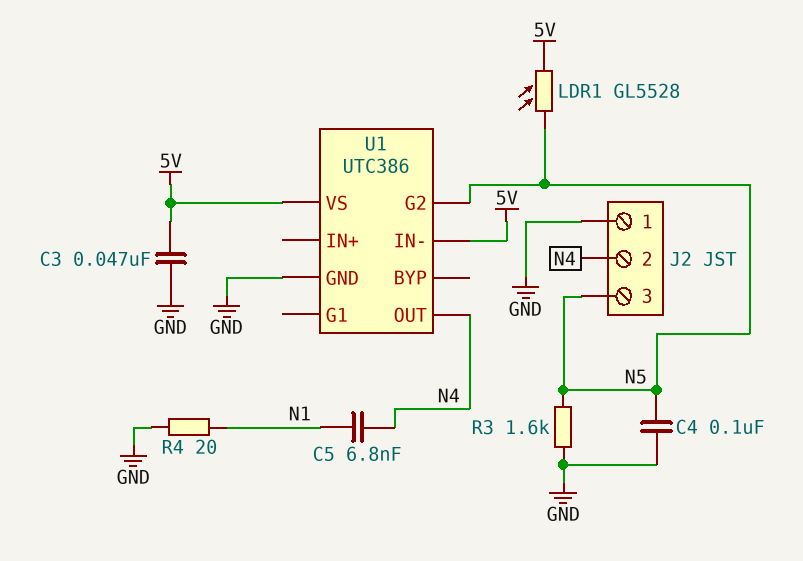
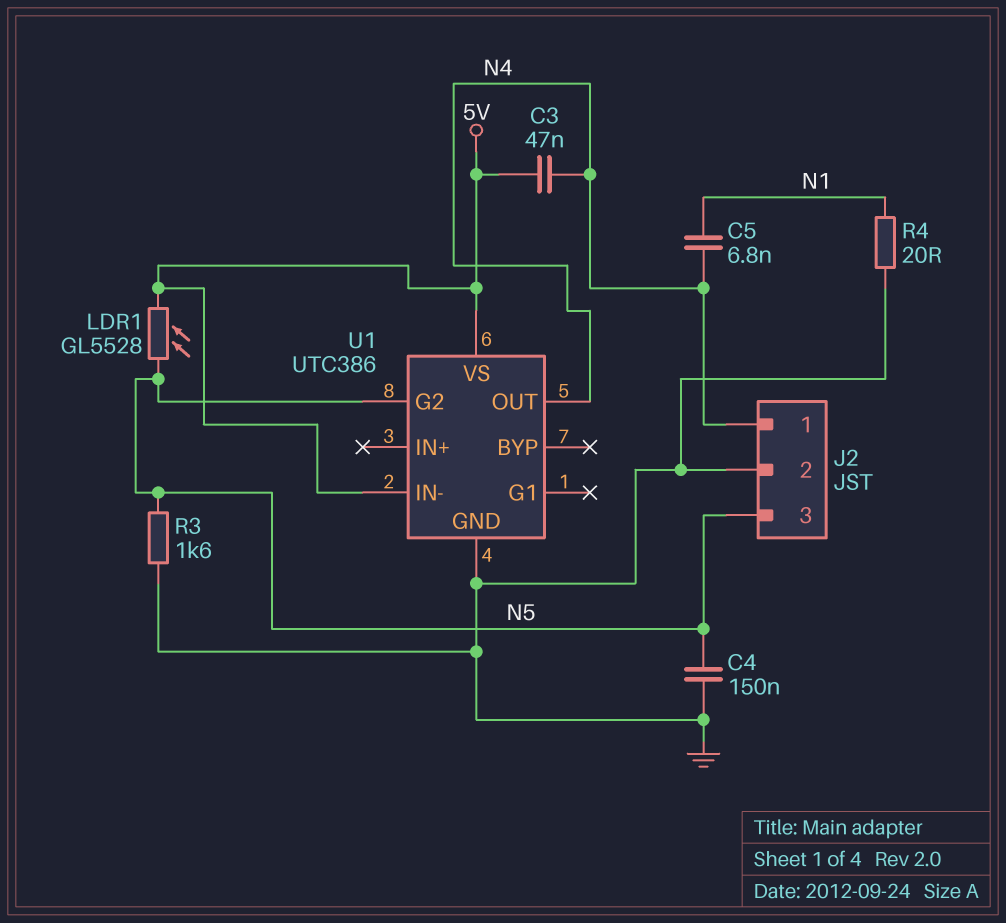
C3: 47nF (5V, GND) -> 47nF (5V, N4)
C4: 100nF (GND, N5) -> 150nF (GND, N5)
J2 pin 1: GND -> N4
J2 pin 2: N4 -> GND

